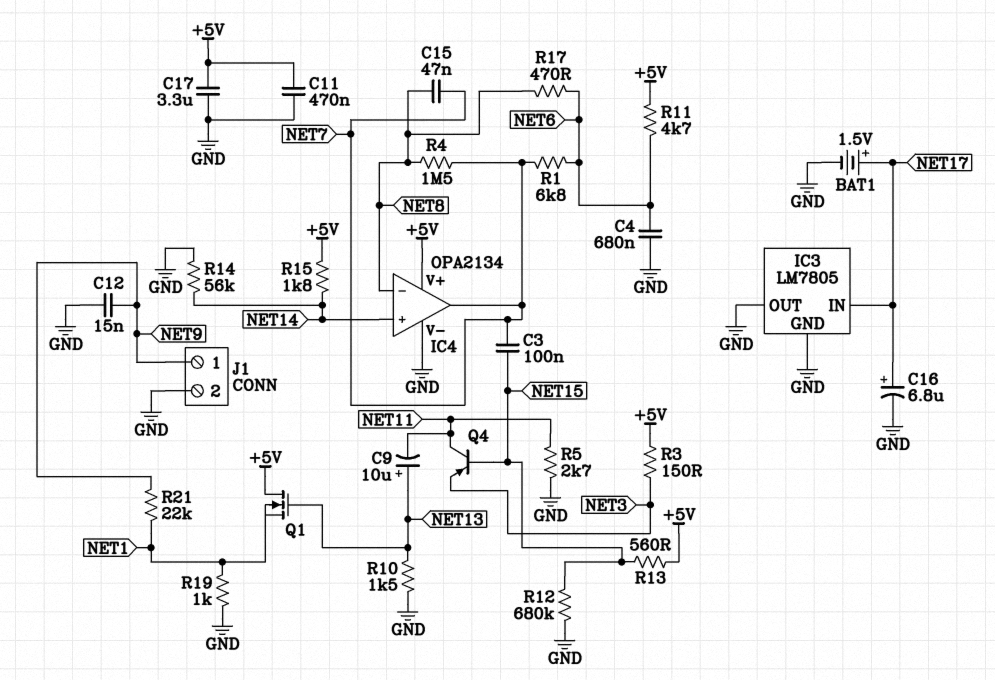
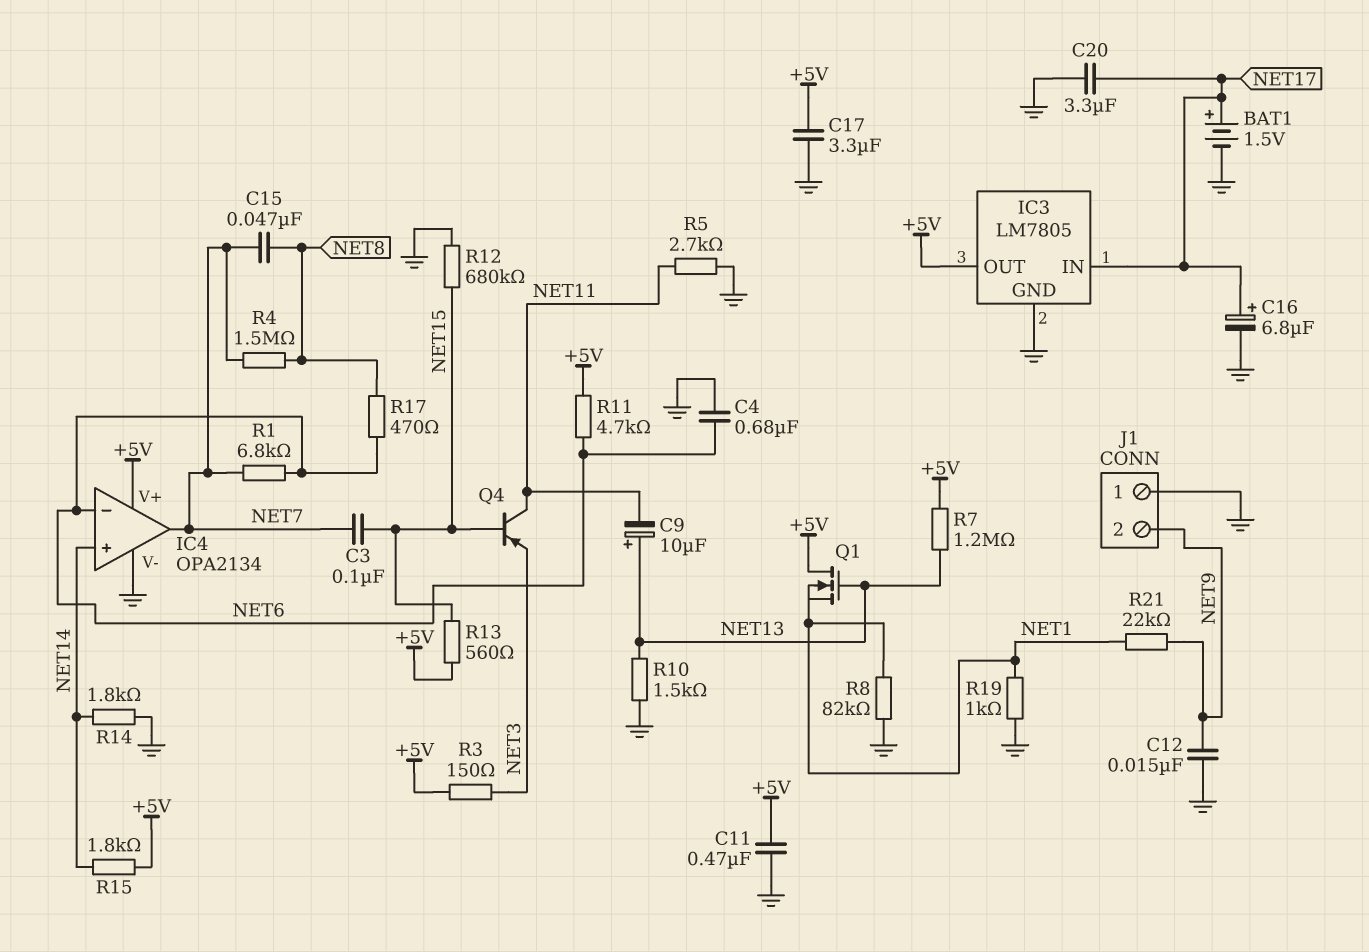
C20: none -> 3.3uF (GND, NET17)
IC3 pin OUT: GND -> +5V
IC4 pin in-: NET8 -> NET6
J1 pin 1: NET9 -> GND
J1 pin 2: GND -> NET9
R7: none -> 1.2M (+5V, NET13)
R8: none -> 82k (GND, NET1)
R14: 56k (GND, NET14) -> 1.8k (GND, NET14)

